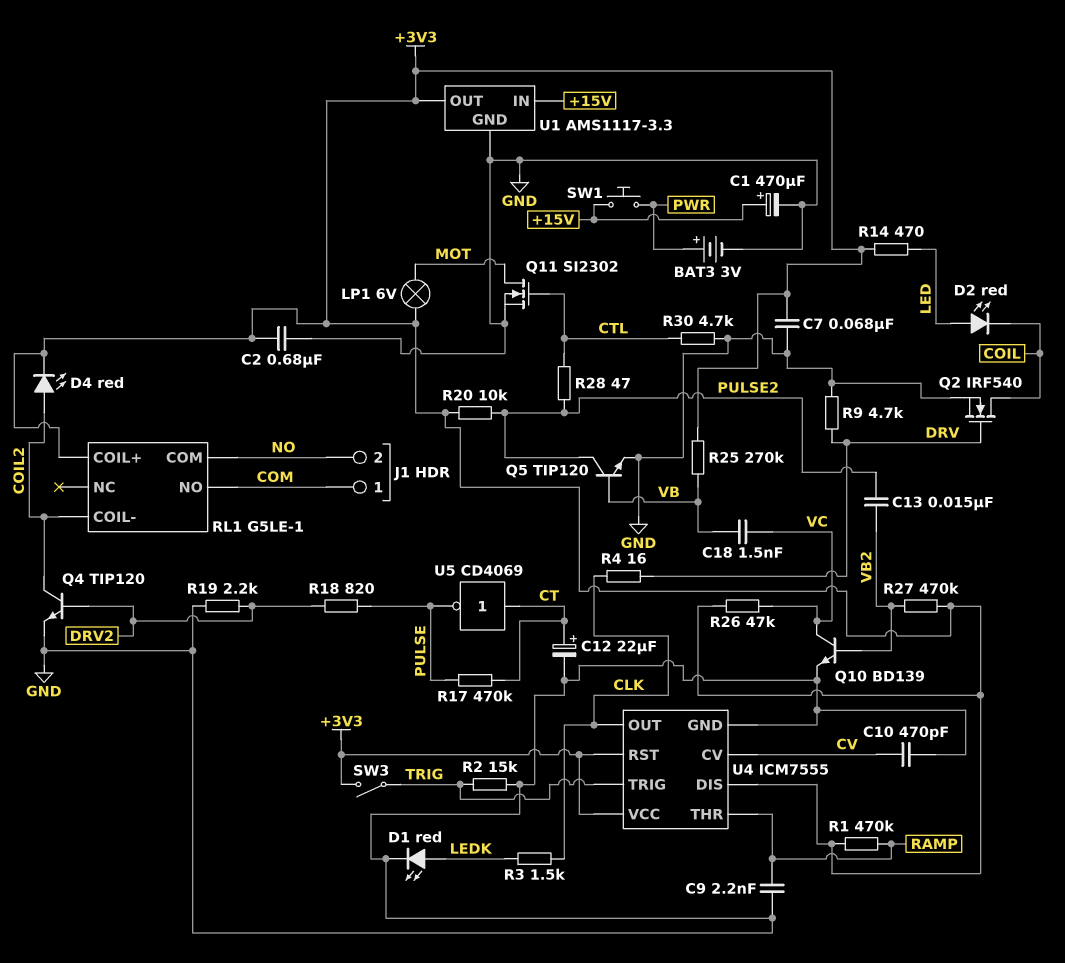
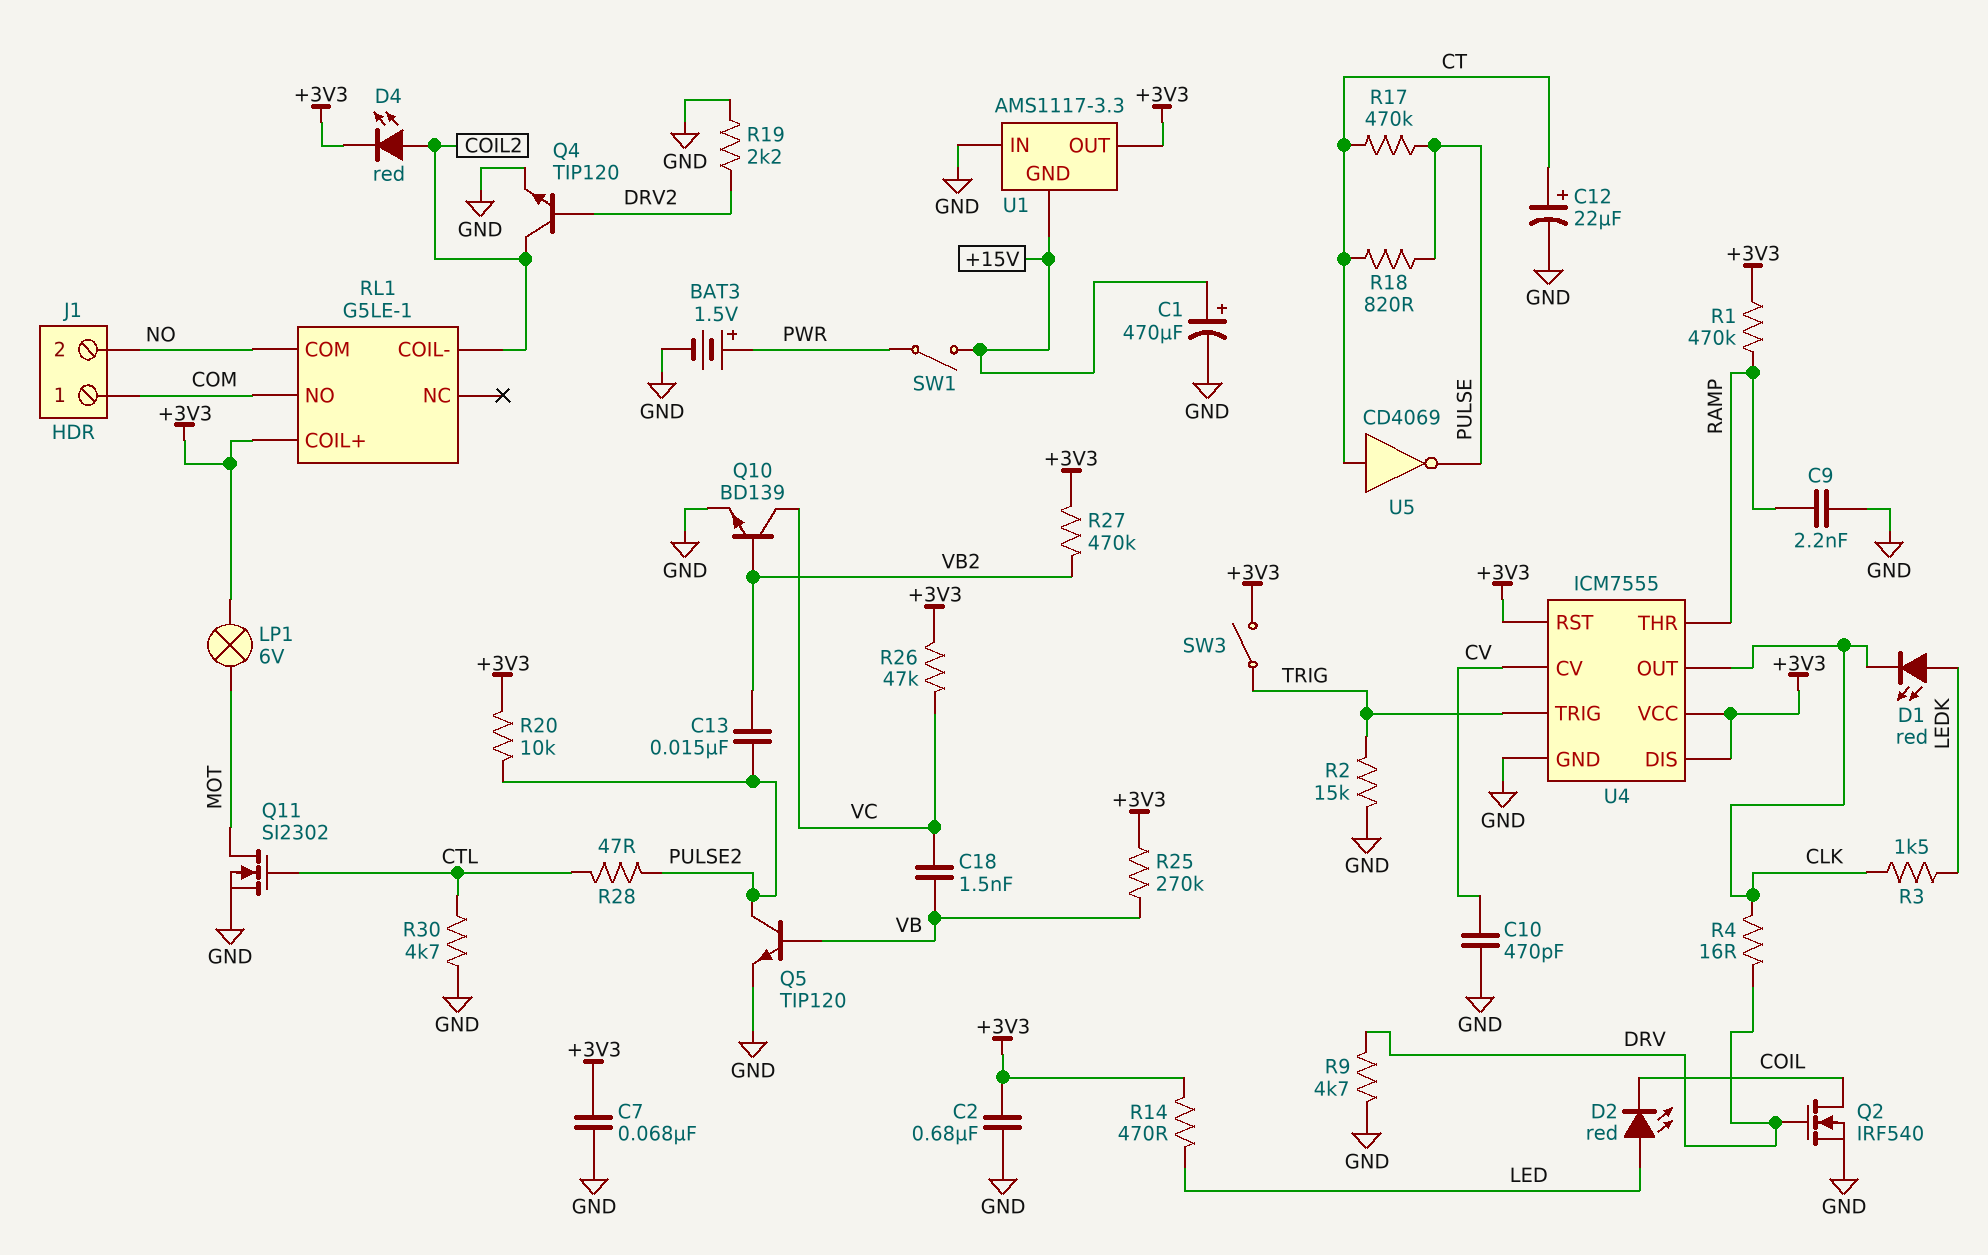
BAT3: 3V (plus PWR, minus GND) -> 1.5V (plus PWR, minus GND)
D1: LED red (A LEDK, K GND) -> LED red (A LEDK, K CLK)
R18: 820 (DRV2, PULSE) -> 820 (CT, PULSE)
SW1: button (+15V, PWR) -> switch (+15V, PWR)
U1 pin GND: GND -> +15V
U1 pin IN: +15V -> GND

